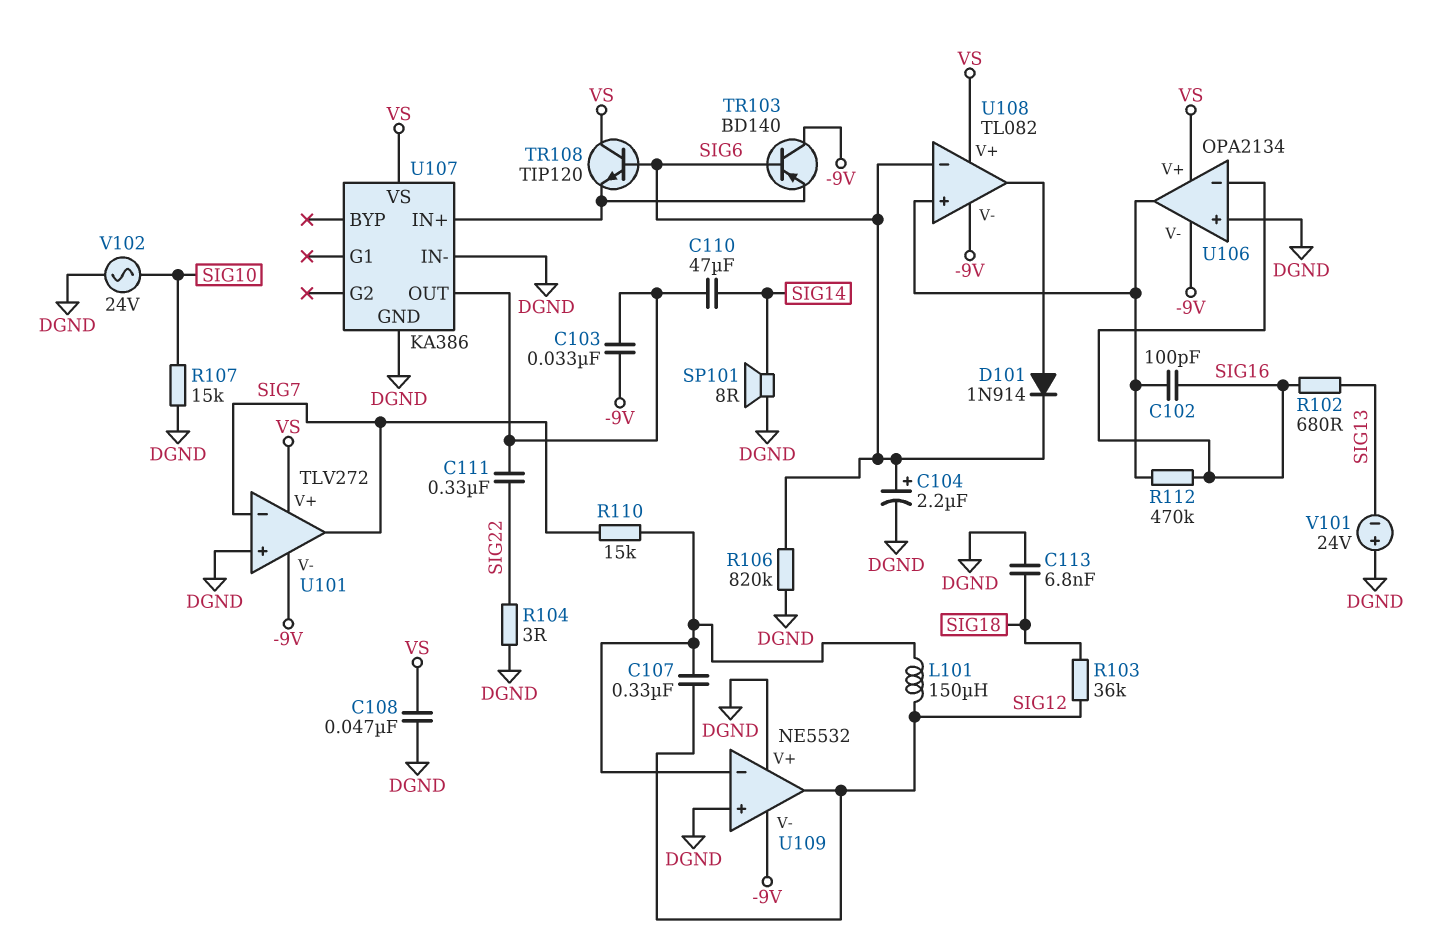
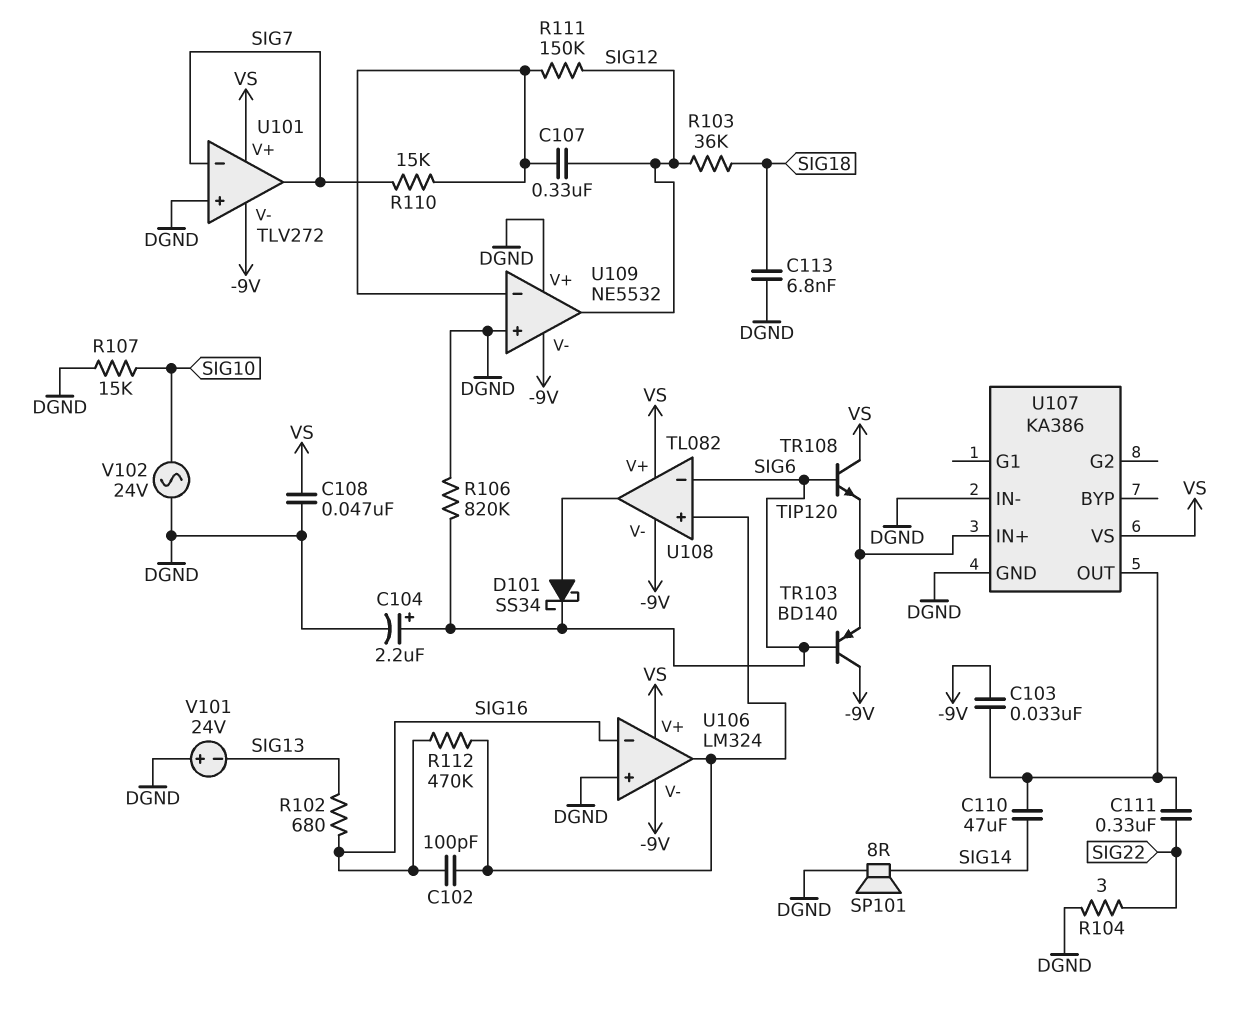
D101: diode 1N914 (A U108/out, K SIG6) -> schottky SS34 (A U108/out, K SIG6)
L101: 150uH (SIG12, U109/in-) -> none
R111: none -> 150k (SIG12, U109/in-)
U106: OPA2134 -> LM324

